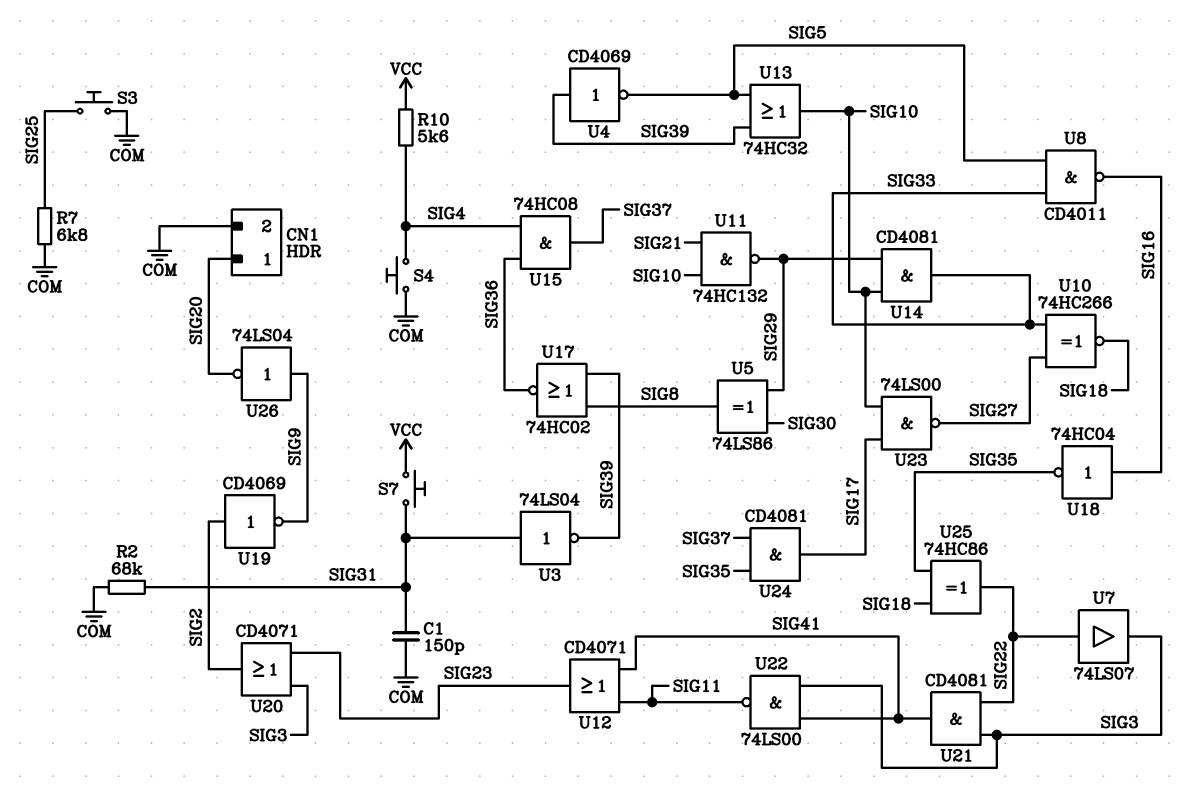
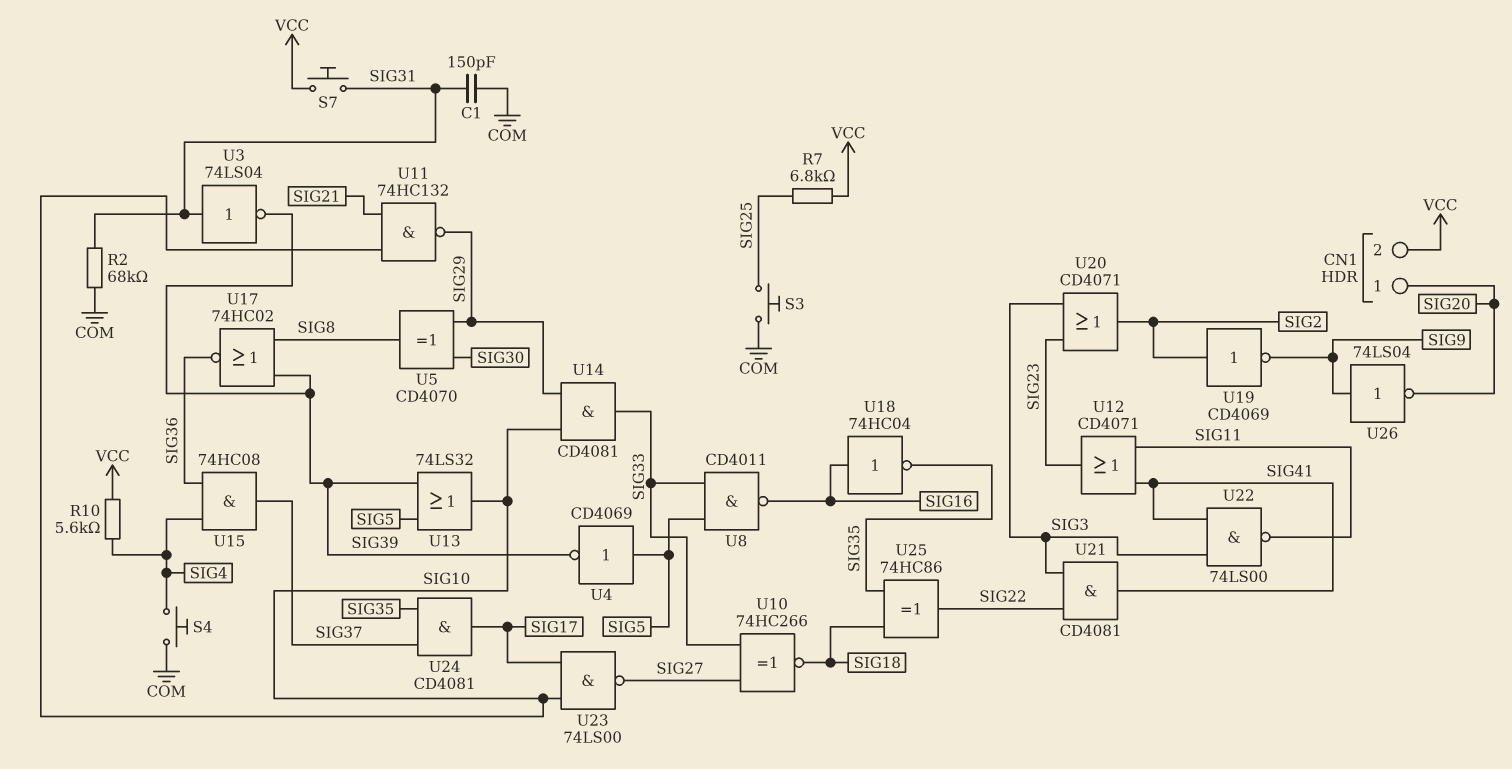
CN1 pin 2: COM -> VCC
R7: 6.8k (COM, SIG25) -> 6.8k (SIG25, VCC)
U4: NOT CD4069 (in SIG39, out SIG5) -> NOT CD4069 (in SIG5, out SIG39)
U5: XOR 74LS86 (in SIG29, in SIG30, out SIG8) -> XOR CD4070 (in SIG29, in SIG30, out SIG8)
U7: buffer 74LS07 (in SIG22, out SIG3) -> none
U13: OR 74HC32 (in SIG5, in SIG39, out SIG10) -> OR 74LS32 (in SIG5, in SIG39, out SIG10)

